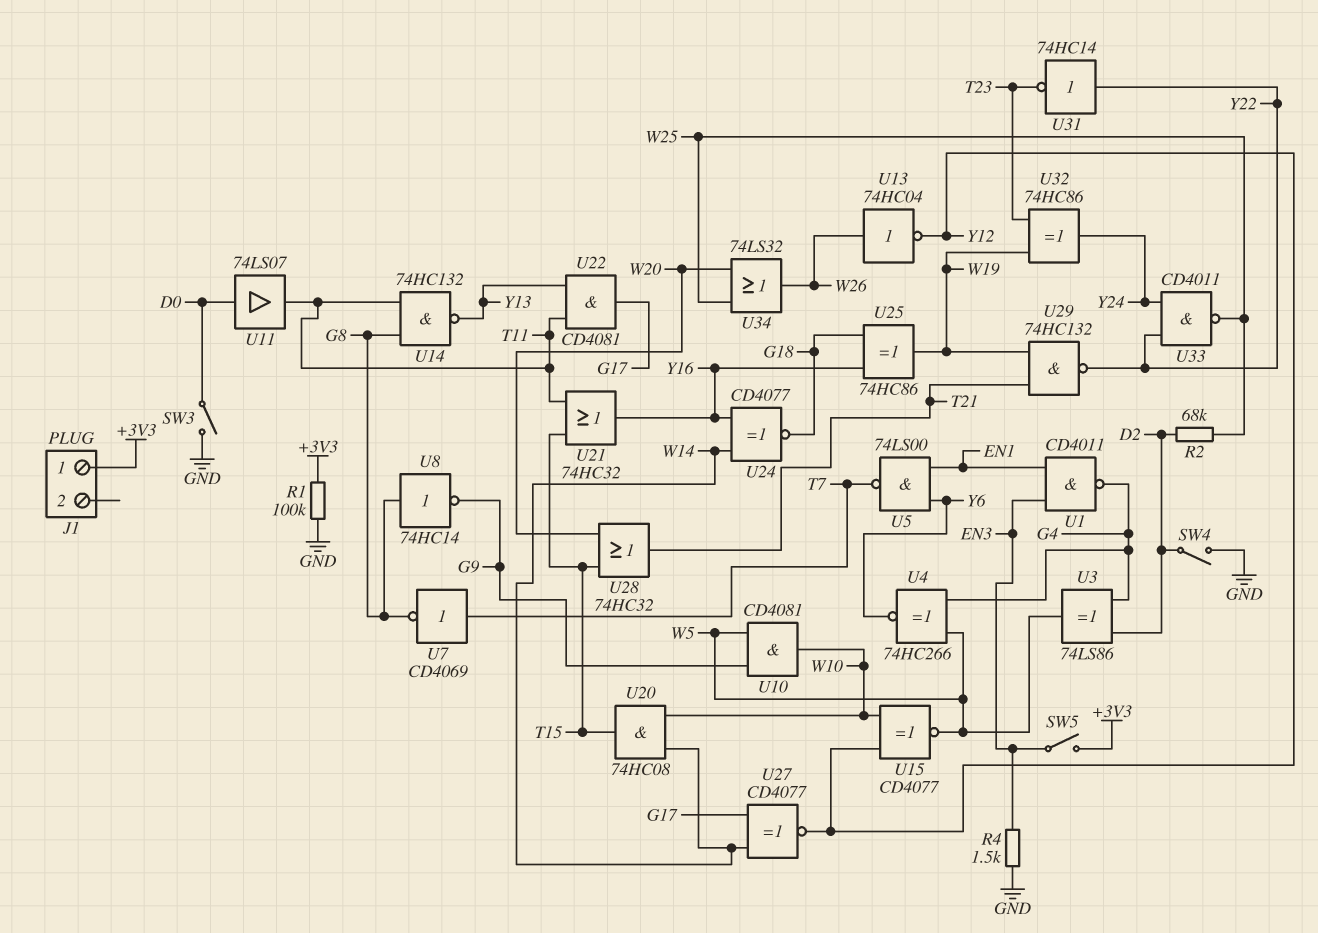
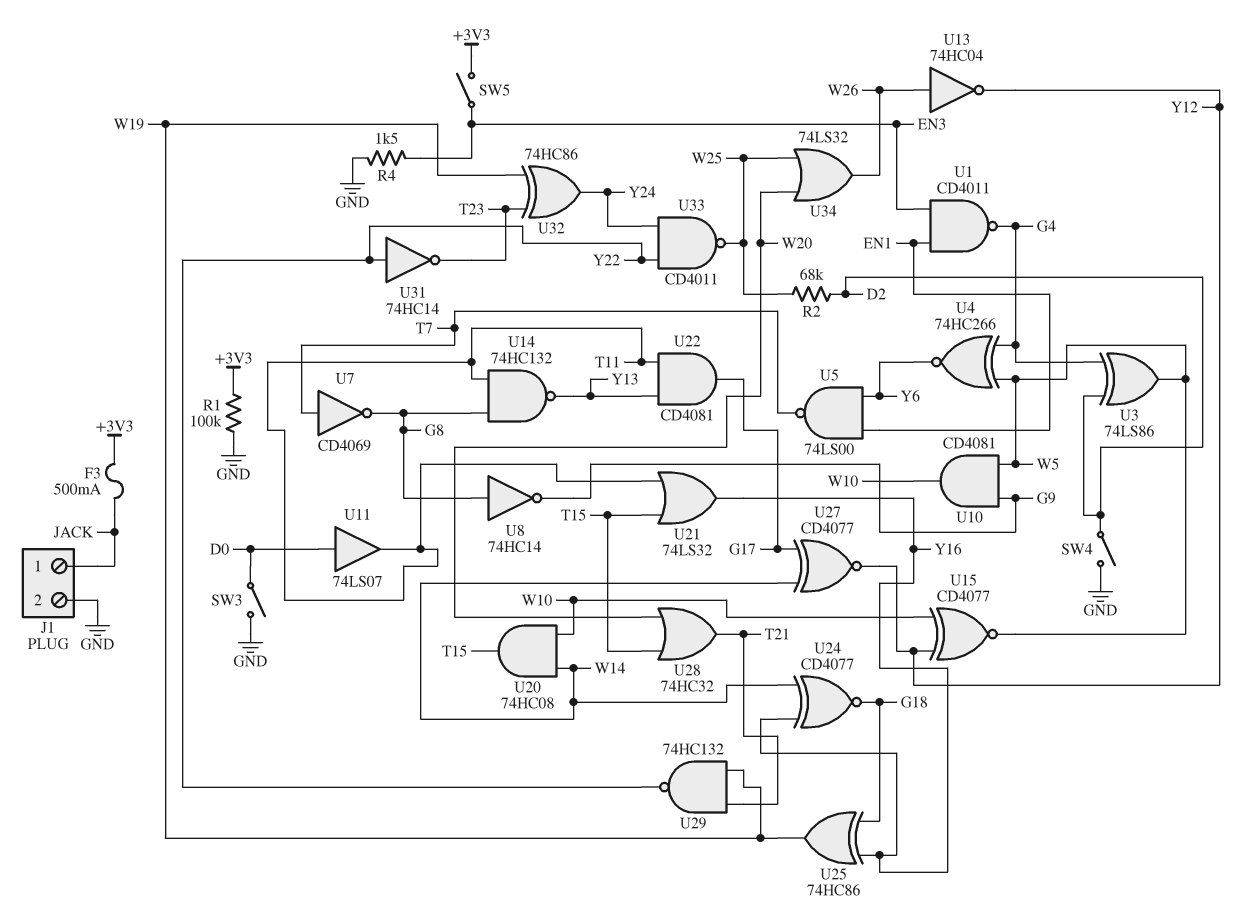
F3: none -> 500mA (+3V3, JACK)
J1 pin 1: +3V3 -> JACK
J1 pin 2: none -> GND
U21: OR 74HC32 (in T11, in T15, out Y16) -> OR 74LS32 (in T11, in T15, out Y16)

